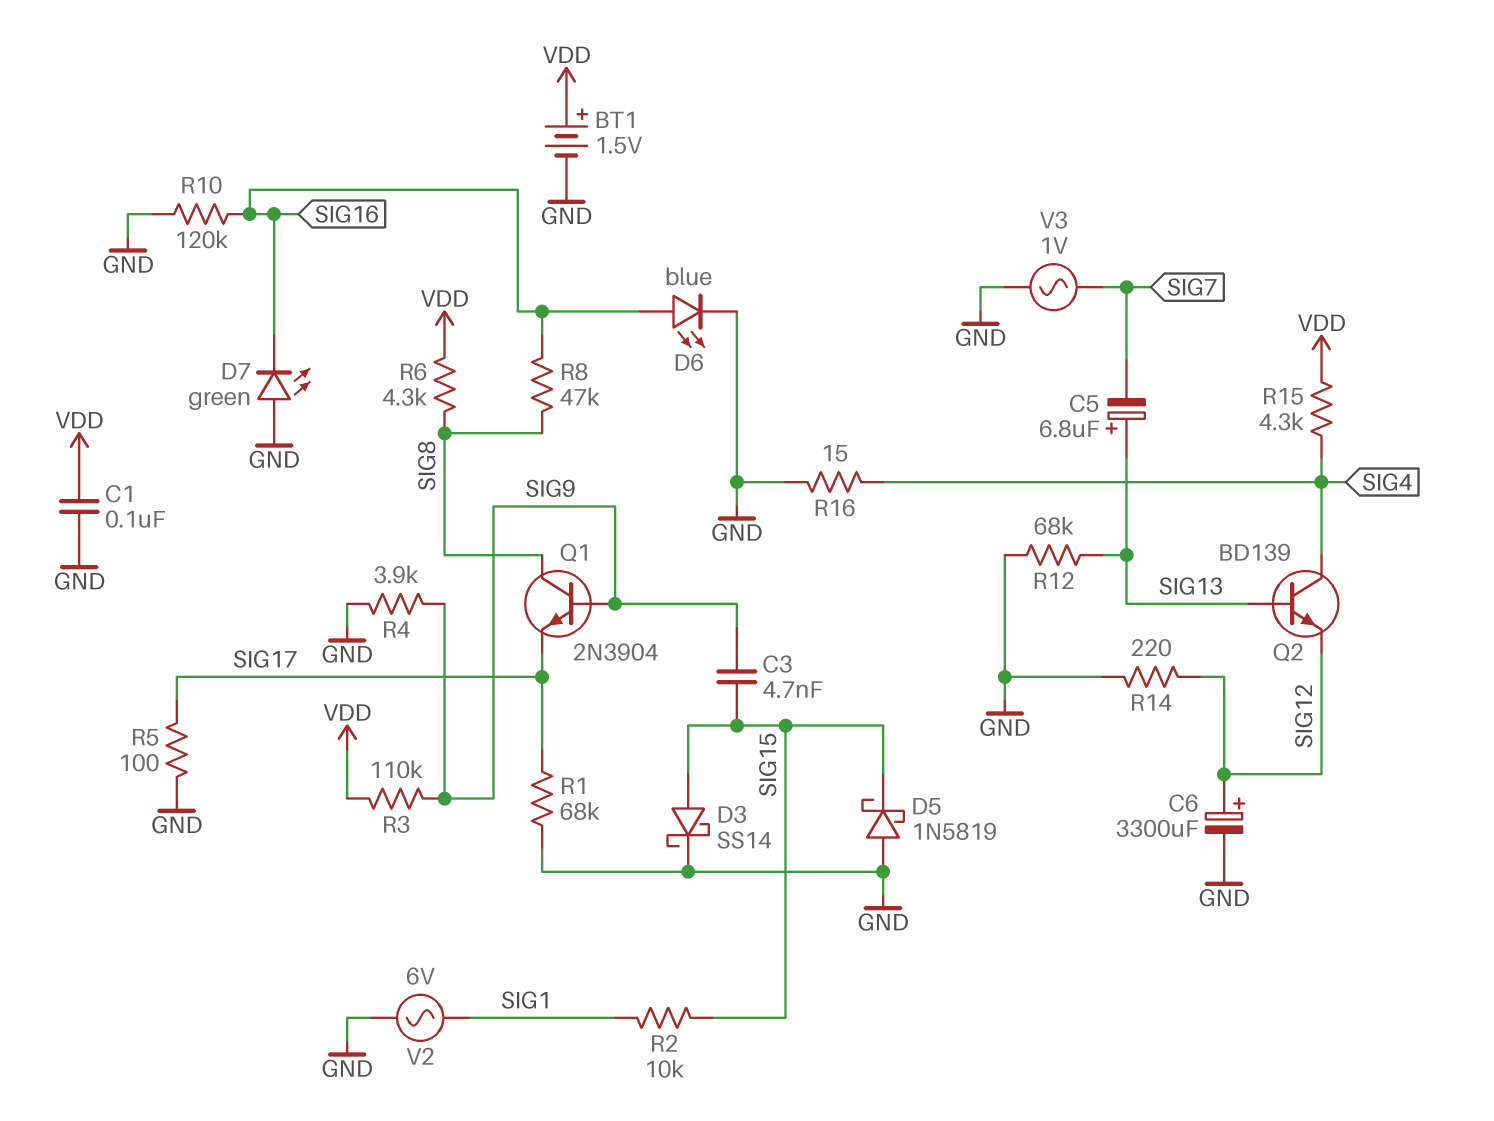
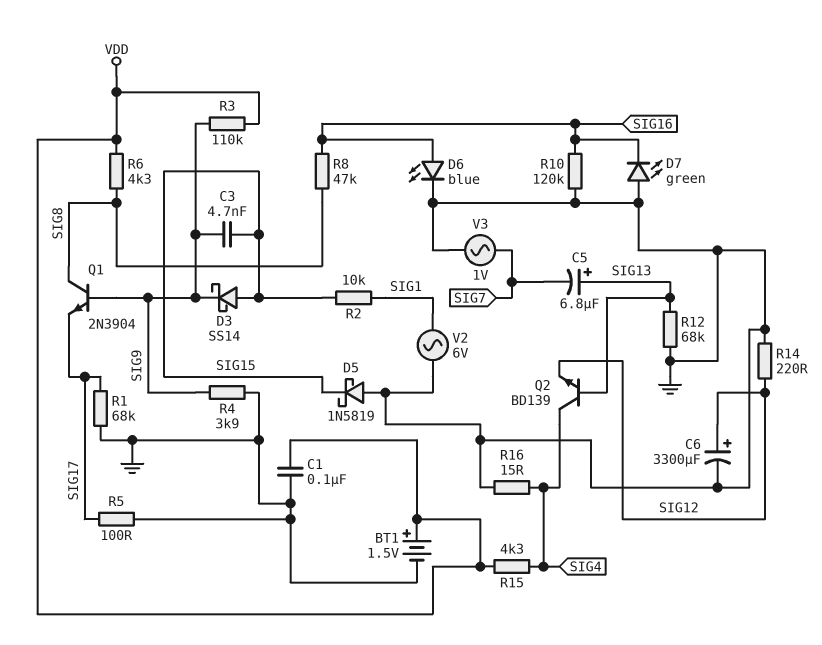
D3: schottky SS14 (A SIG15, K GND) -> schottky SS14 (A SIG15, K SIG9)

